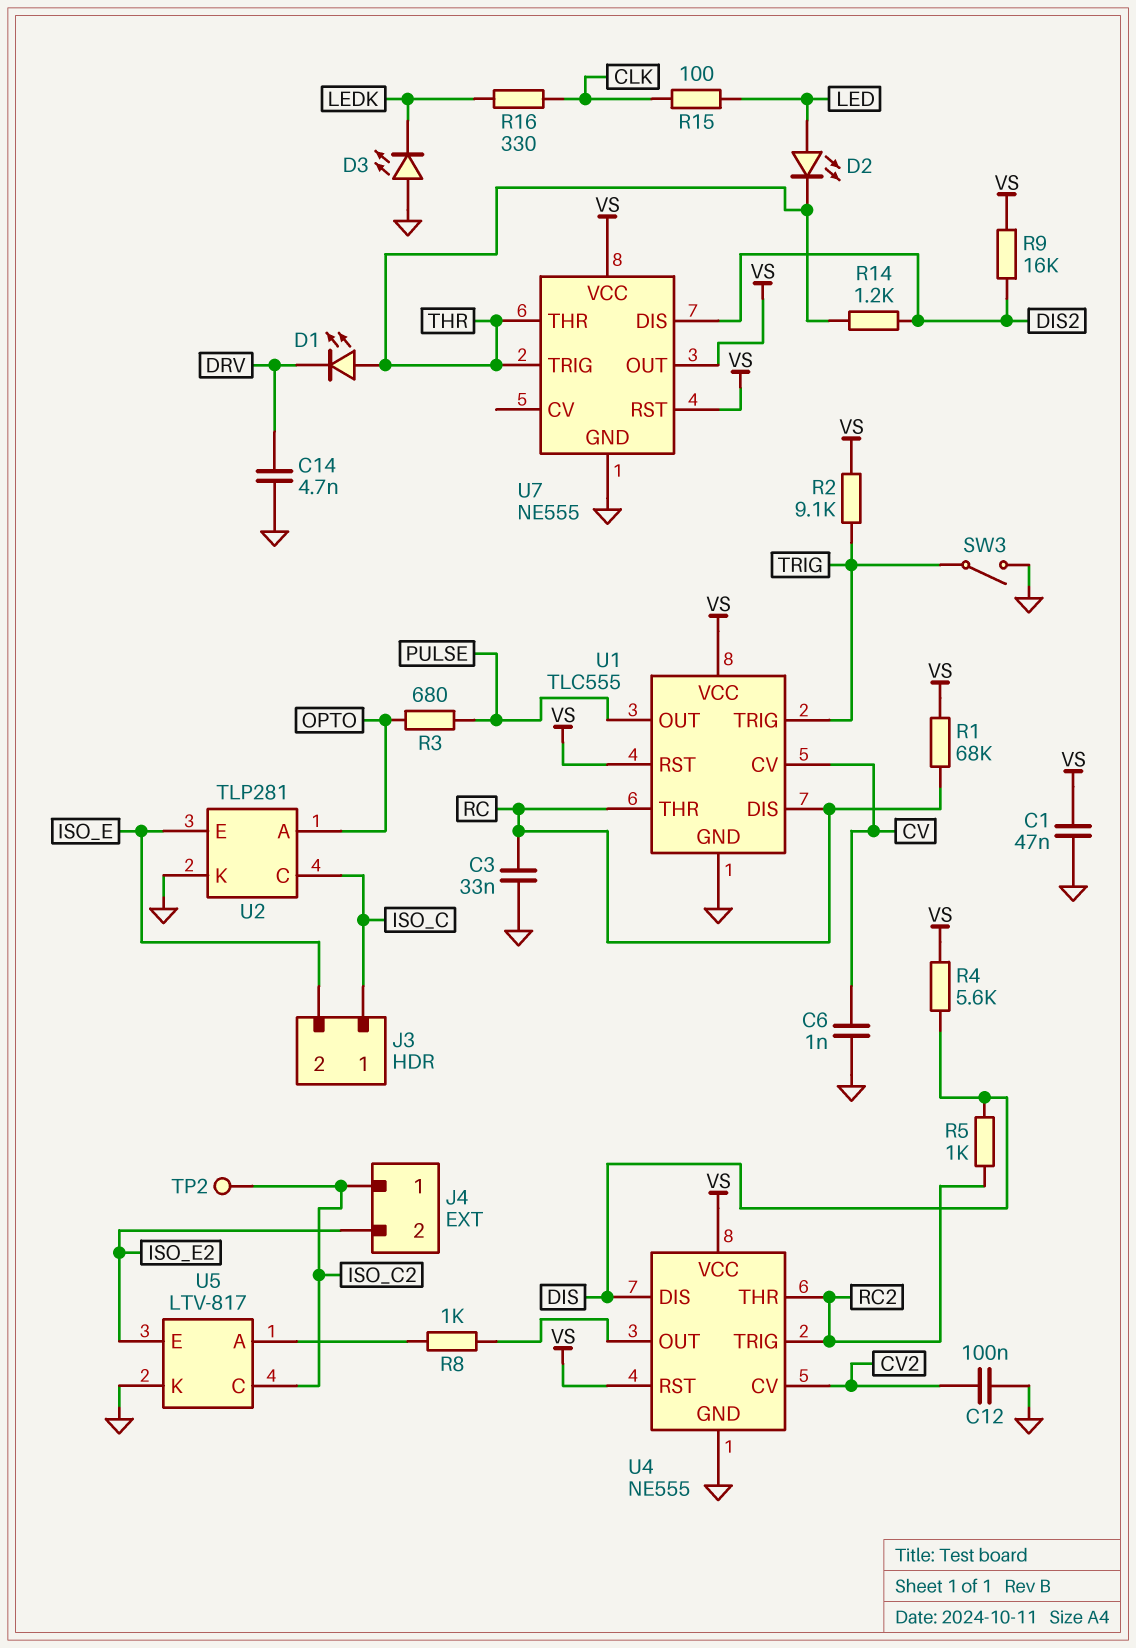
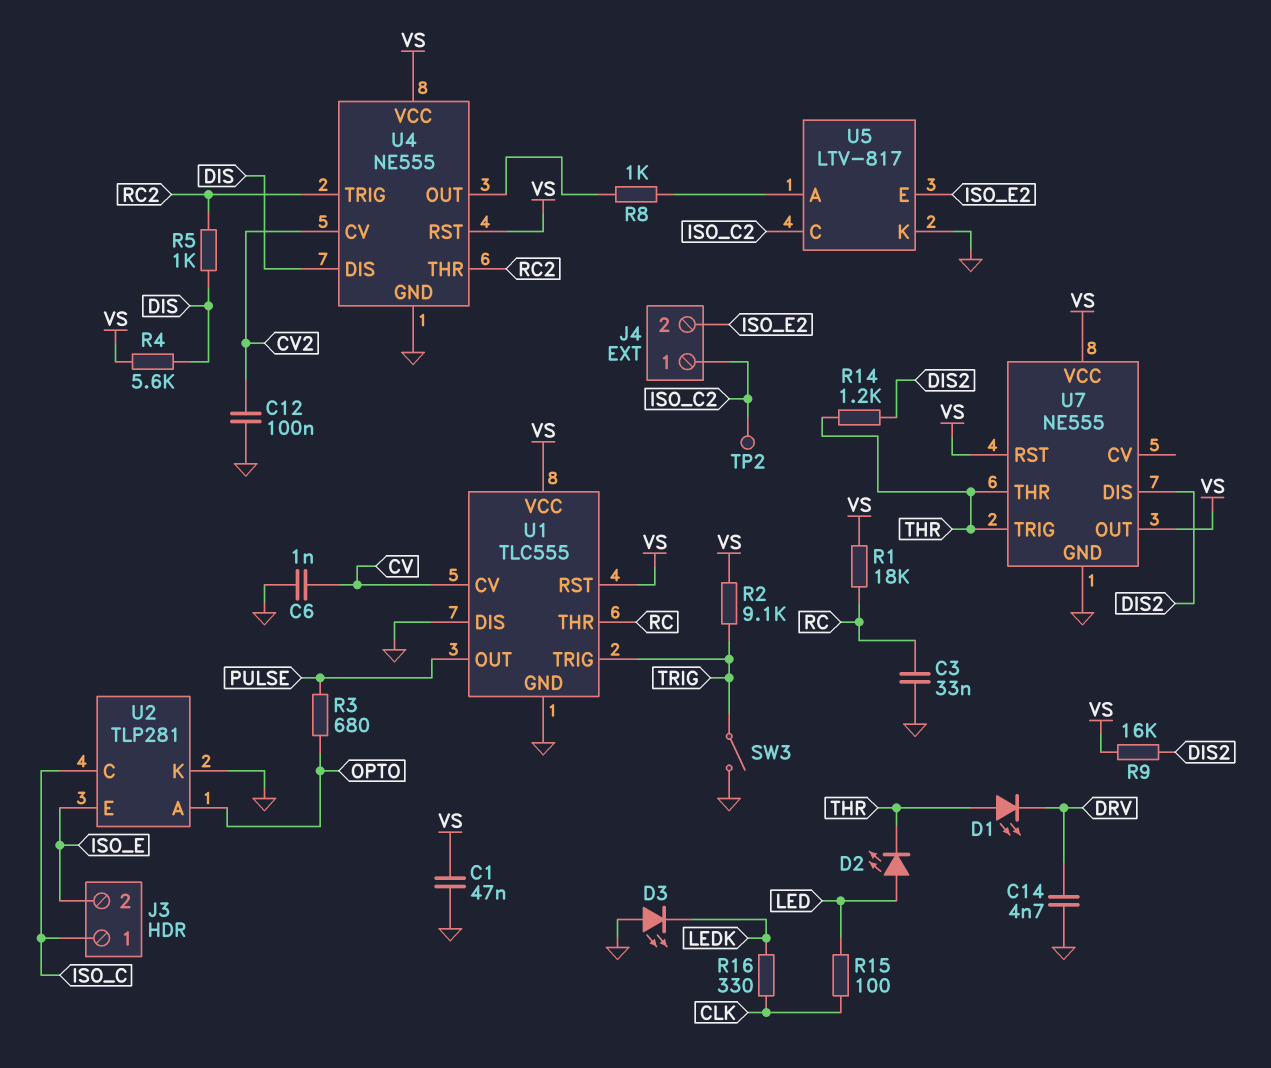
R1: 68k (RC, VS) -> 18k (RC, VS)
U1 pin DIS: RC -> GND

